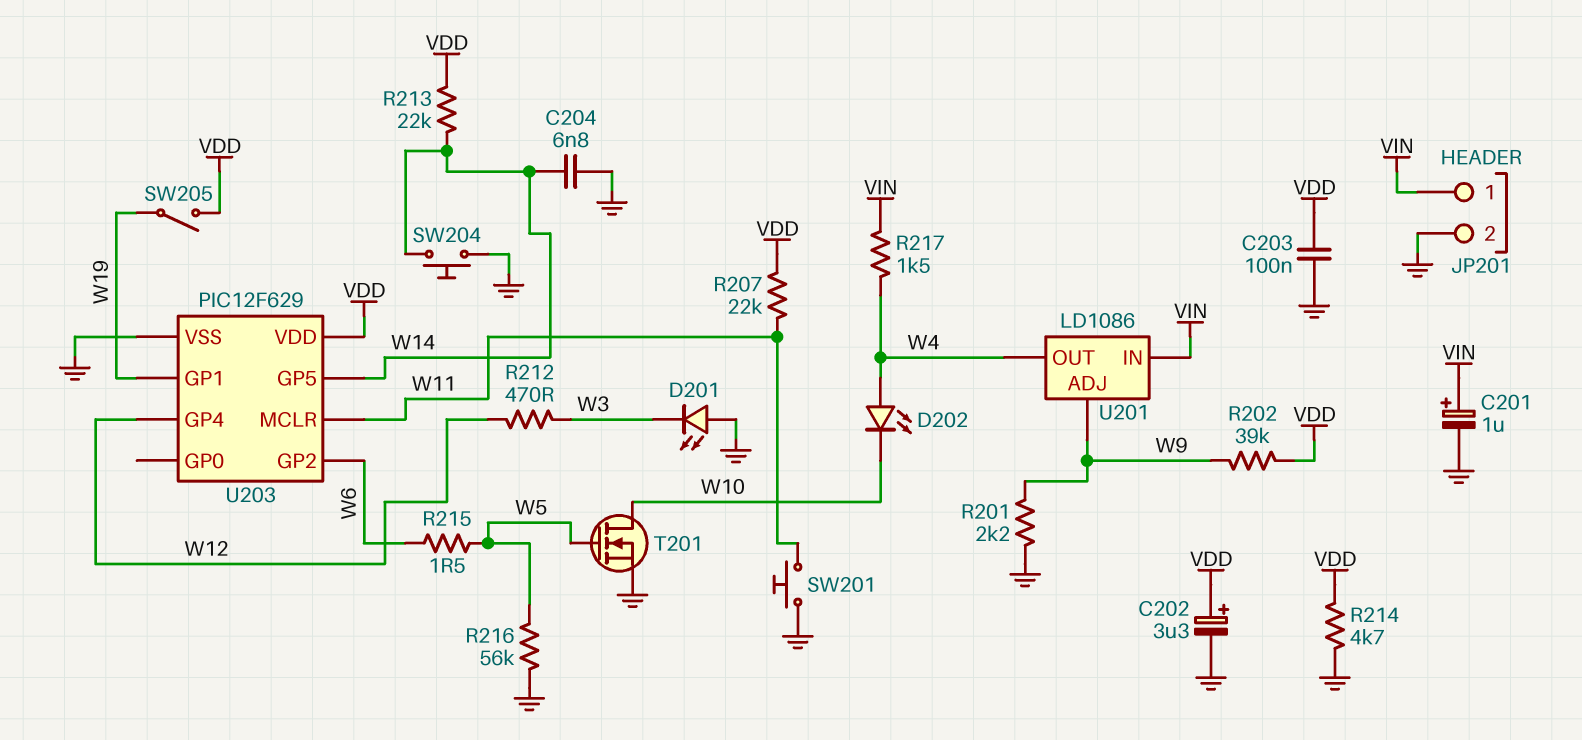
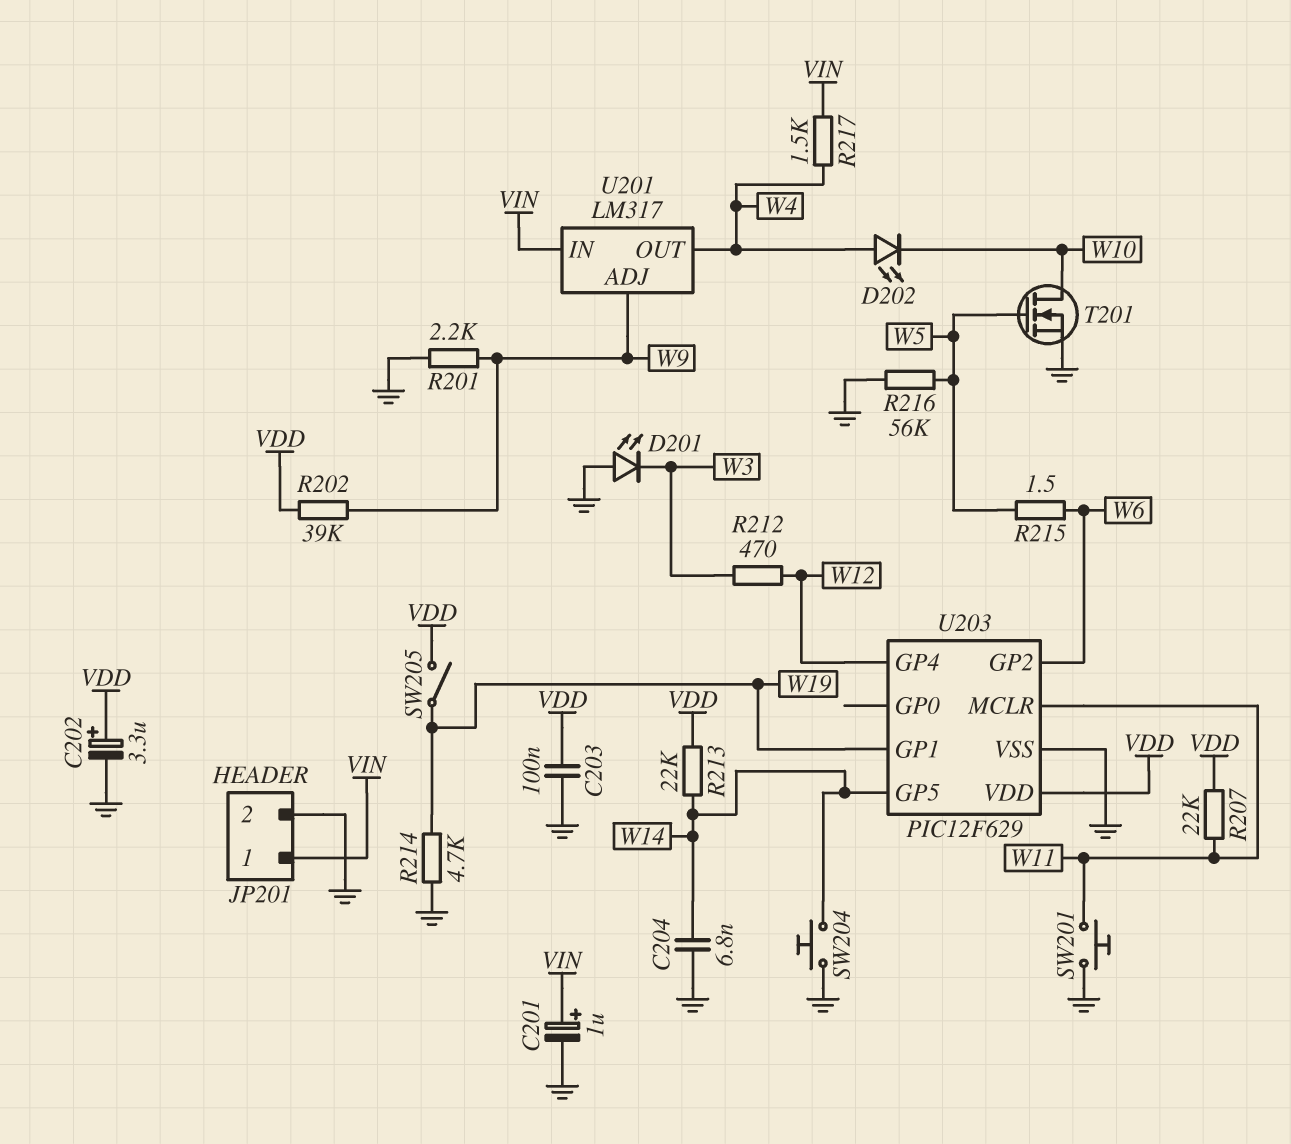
R214: 4.7k (GND, VDD) -> 4.7k (GND, W19)
U201: LD1086 -> LM317

